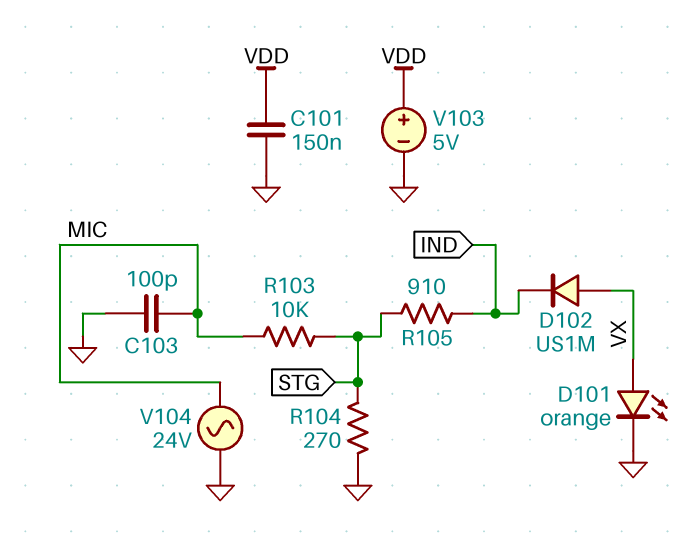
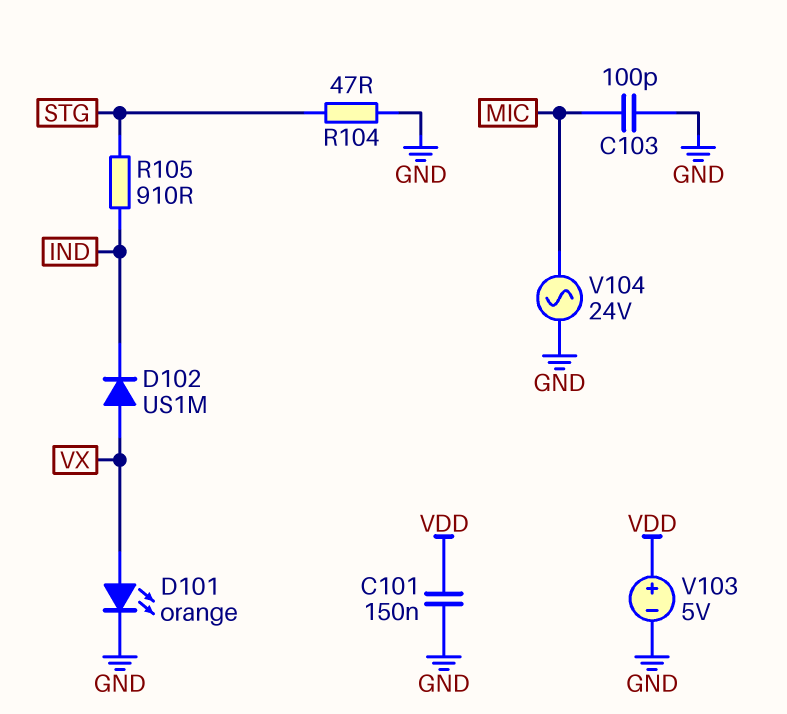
R103: 10k (MIC, STG) -> none
R104: 270 (GND, STG) -> 47 (GND, STG)

